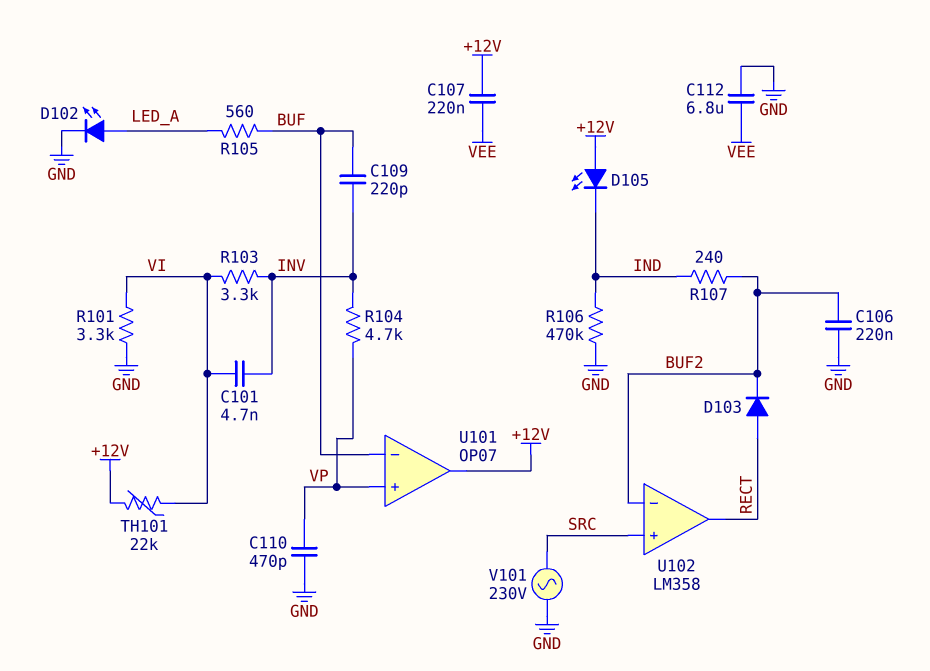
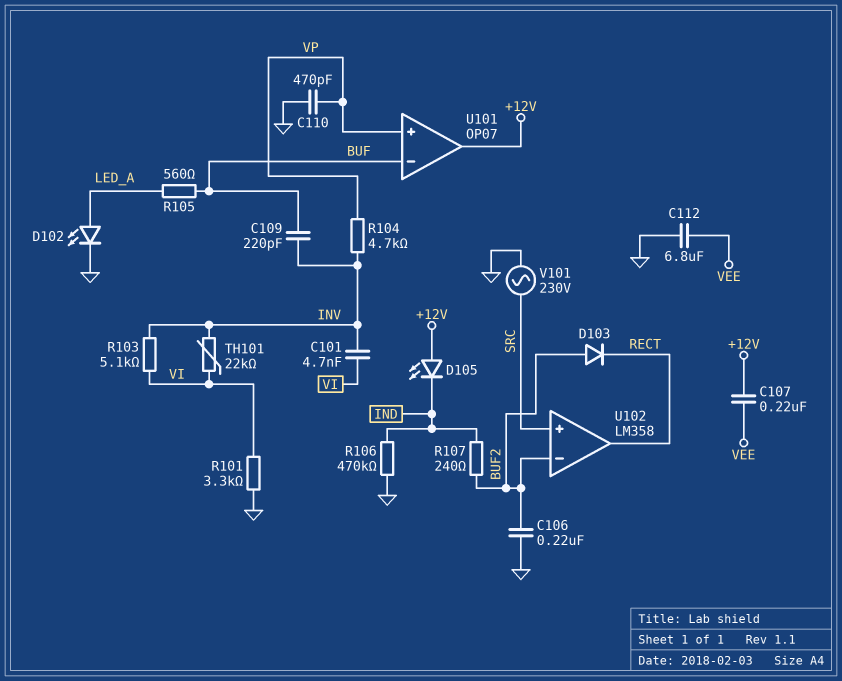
D103: diode (A RECT, K BUF2) -> diode (A BUF2, K RECT)
R103: 3.3k (INV, VI) -> 5.1k (INV, VI)
TH101: 22k (+12V, VI) -> 22k (INV, VI)

